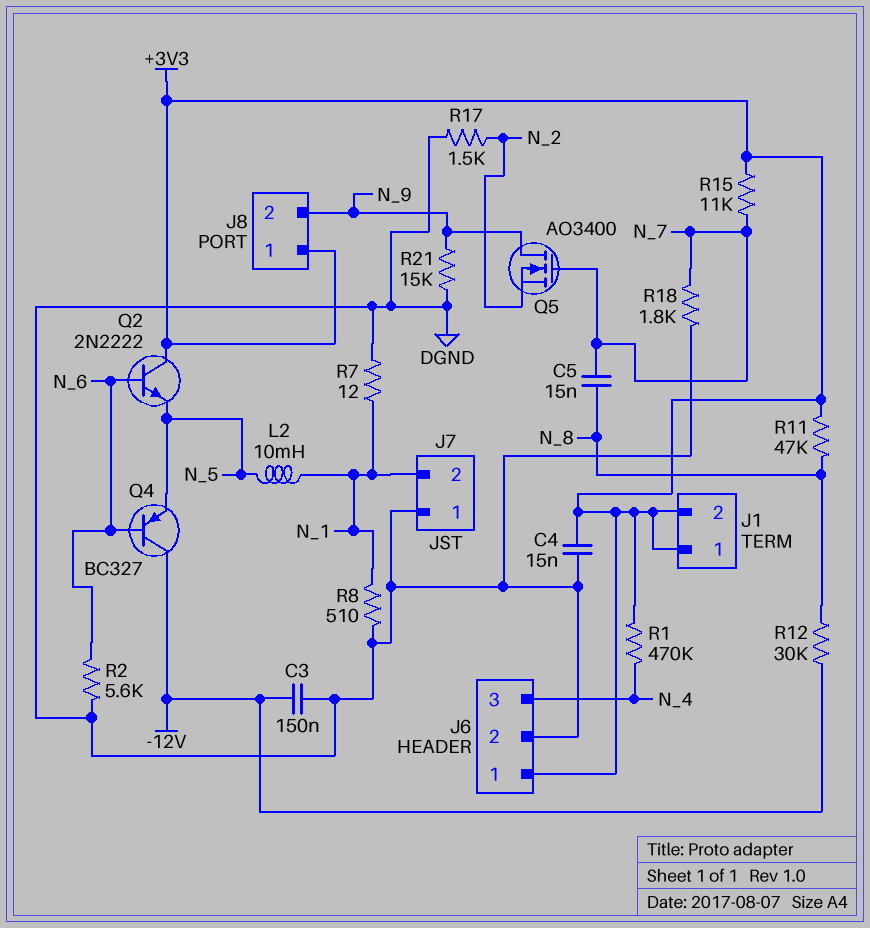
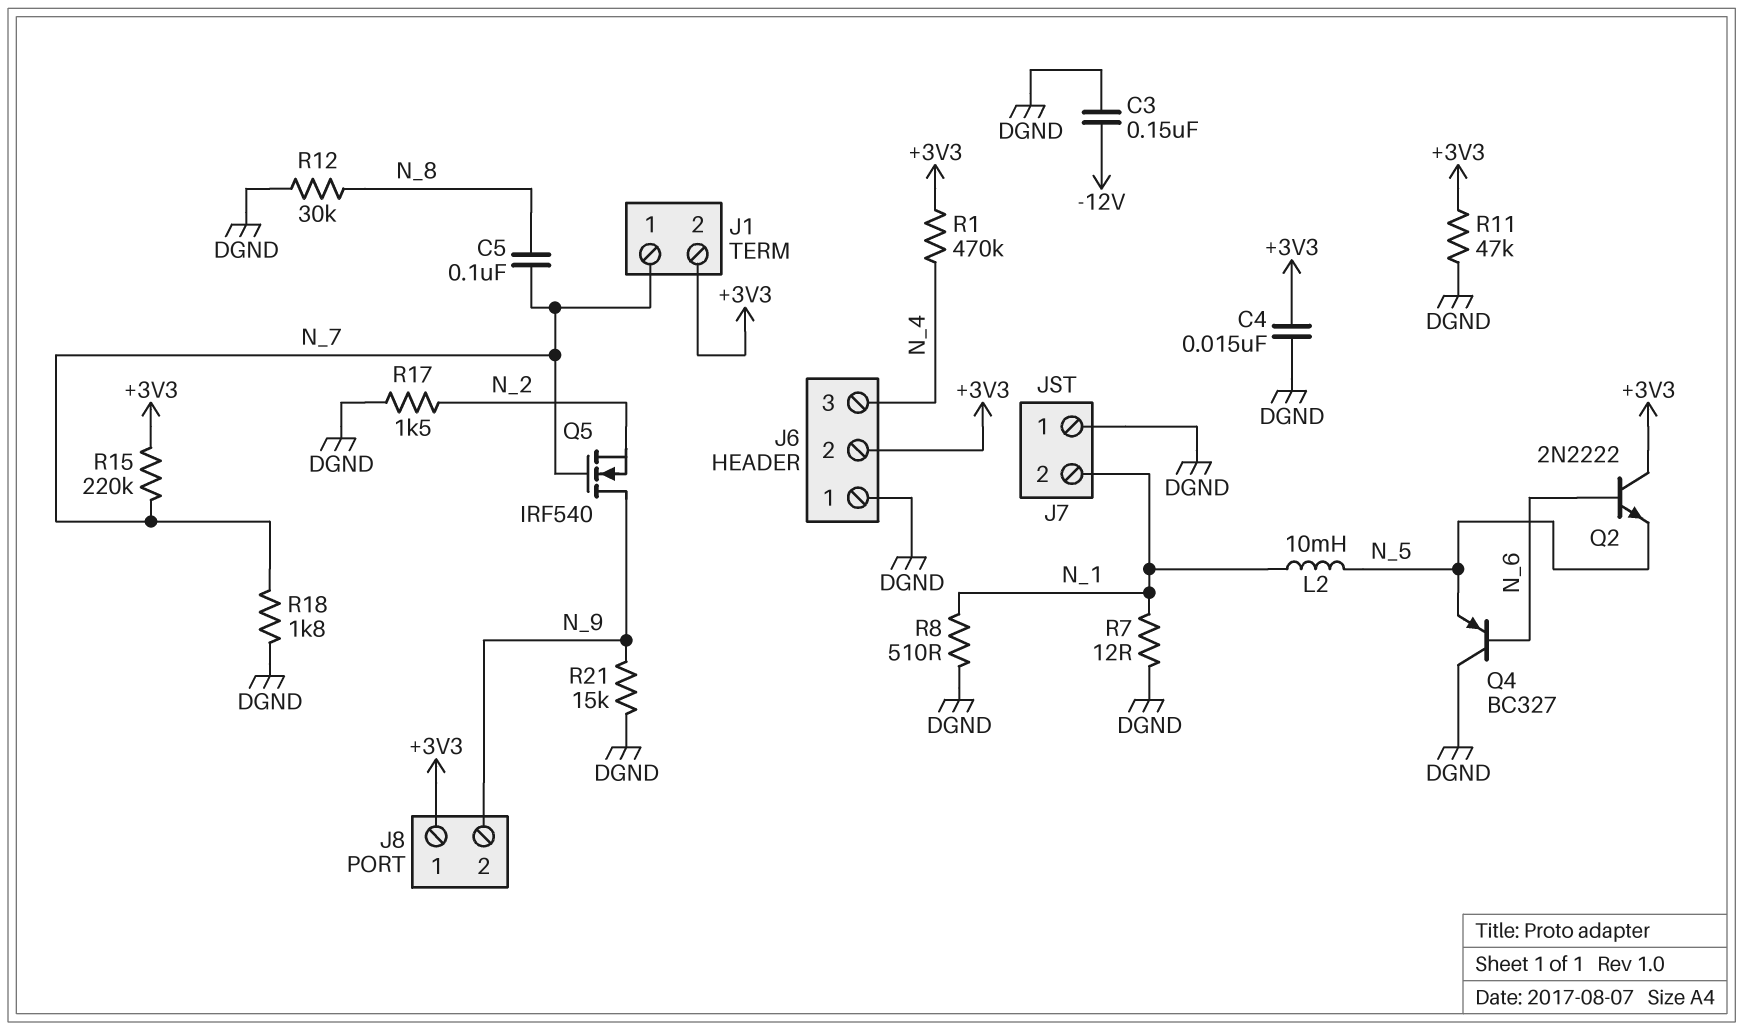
C5: 15nF (N_7, N_8) -> 100nF (N_7, N_8)
J1 pin 1: +3V3 -> N_7
J6 pin 1: +3V3 -> DGND
J6 pin 2: DGND -> +3V3
Q4: PNP BC327 (B N_6, C -12V, E N_5) -> PNP BC327 (B N_6, C DGND, E N_5)
Q5: NMOS AO3400 (G N_7, D N_9, S N_2) -> NMOS IRF540 (G N_7, D N_9, S N_2)
R2: 5.6k (DGND, N_6) -> none
R11: 47k (+3V3, N_8) -> 47k (+3V3, DGND)
R12: 30k (-12V, N_8) -> 30k (DGND, N_8)
R15: 11k (+3V3, N_7) -> 220k (+3V3, N_7)

